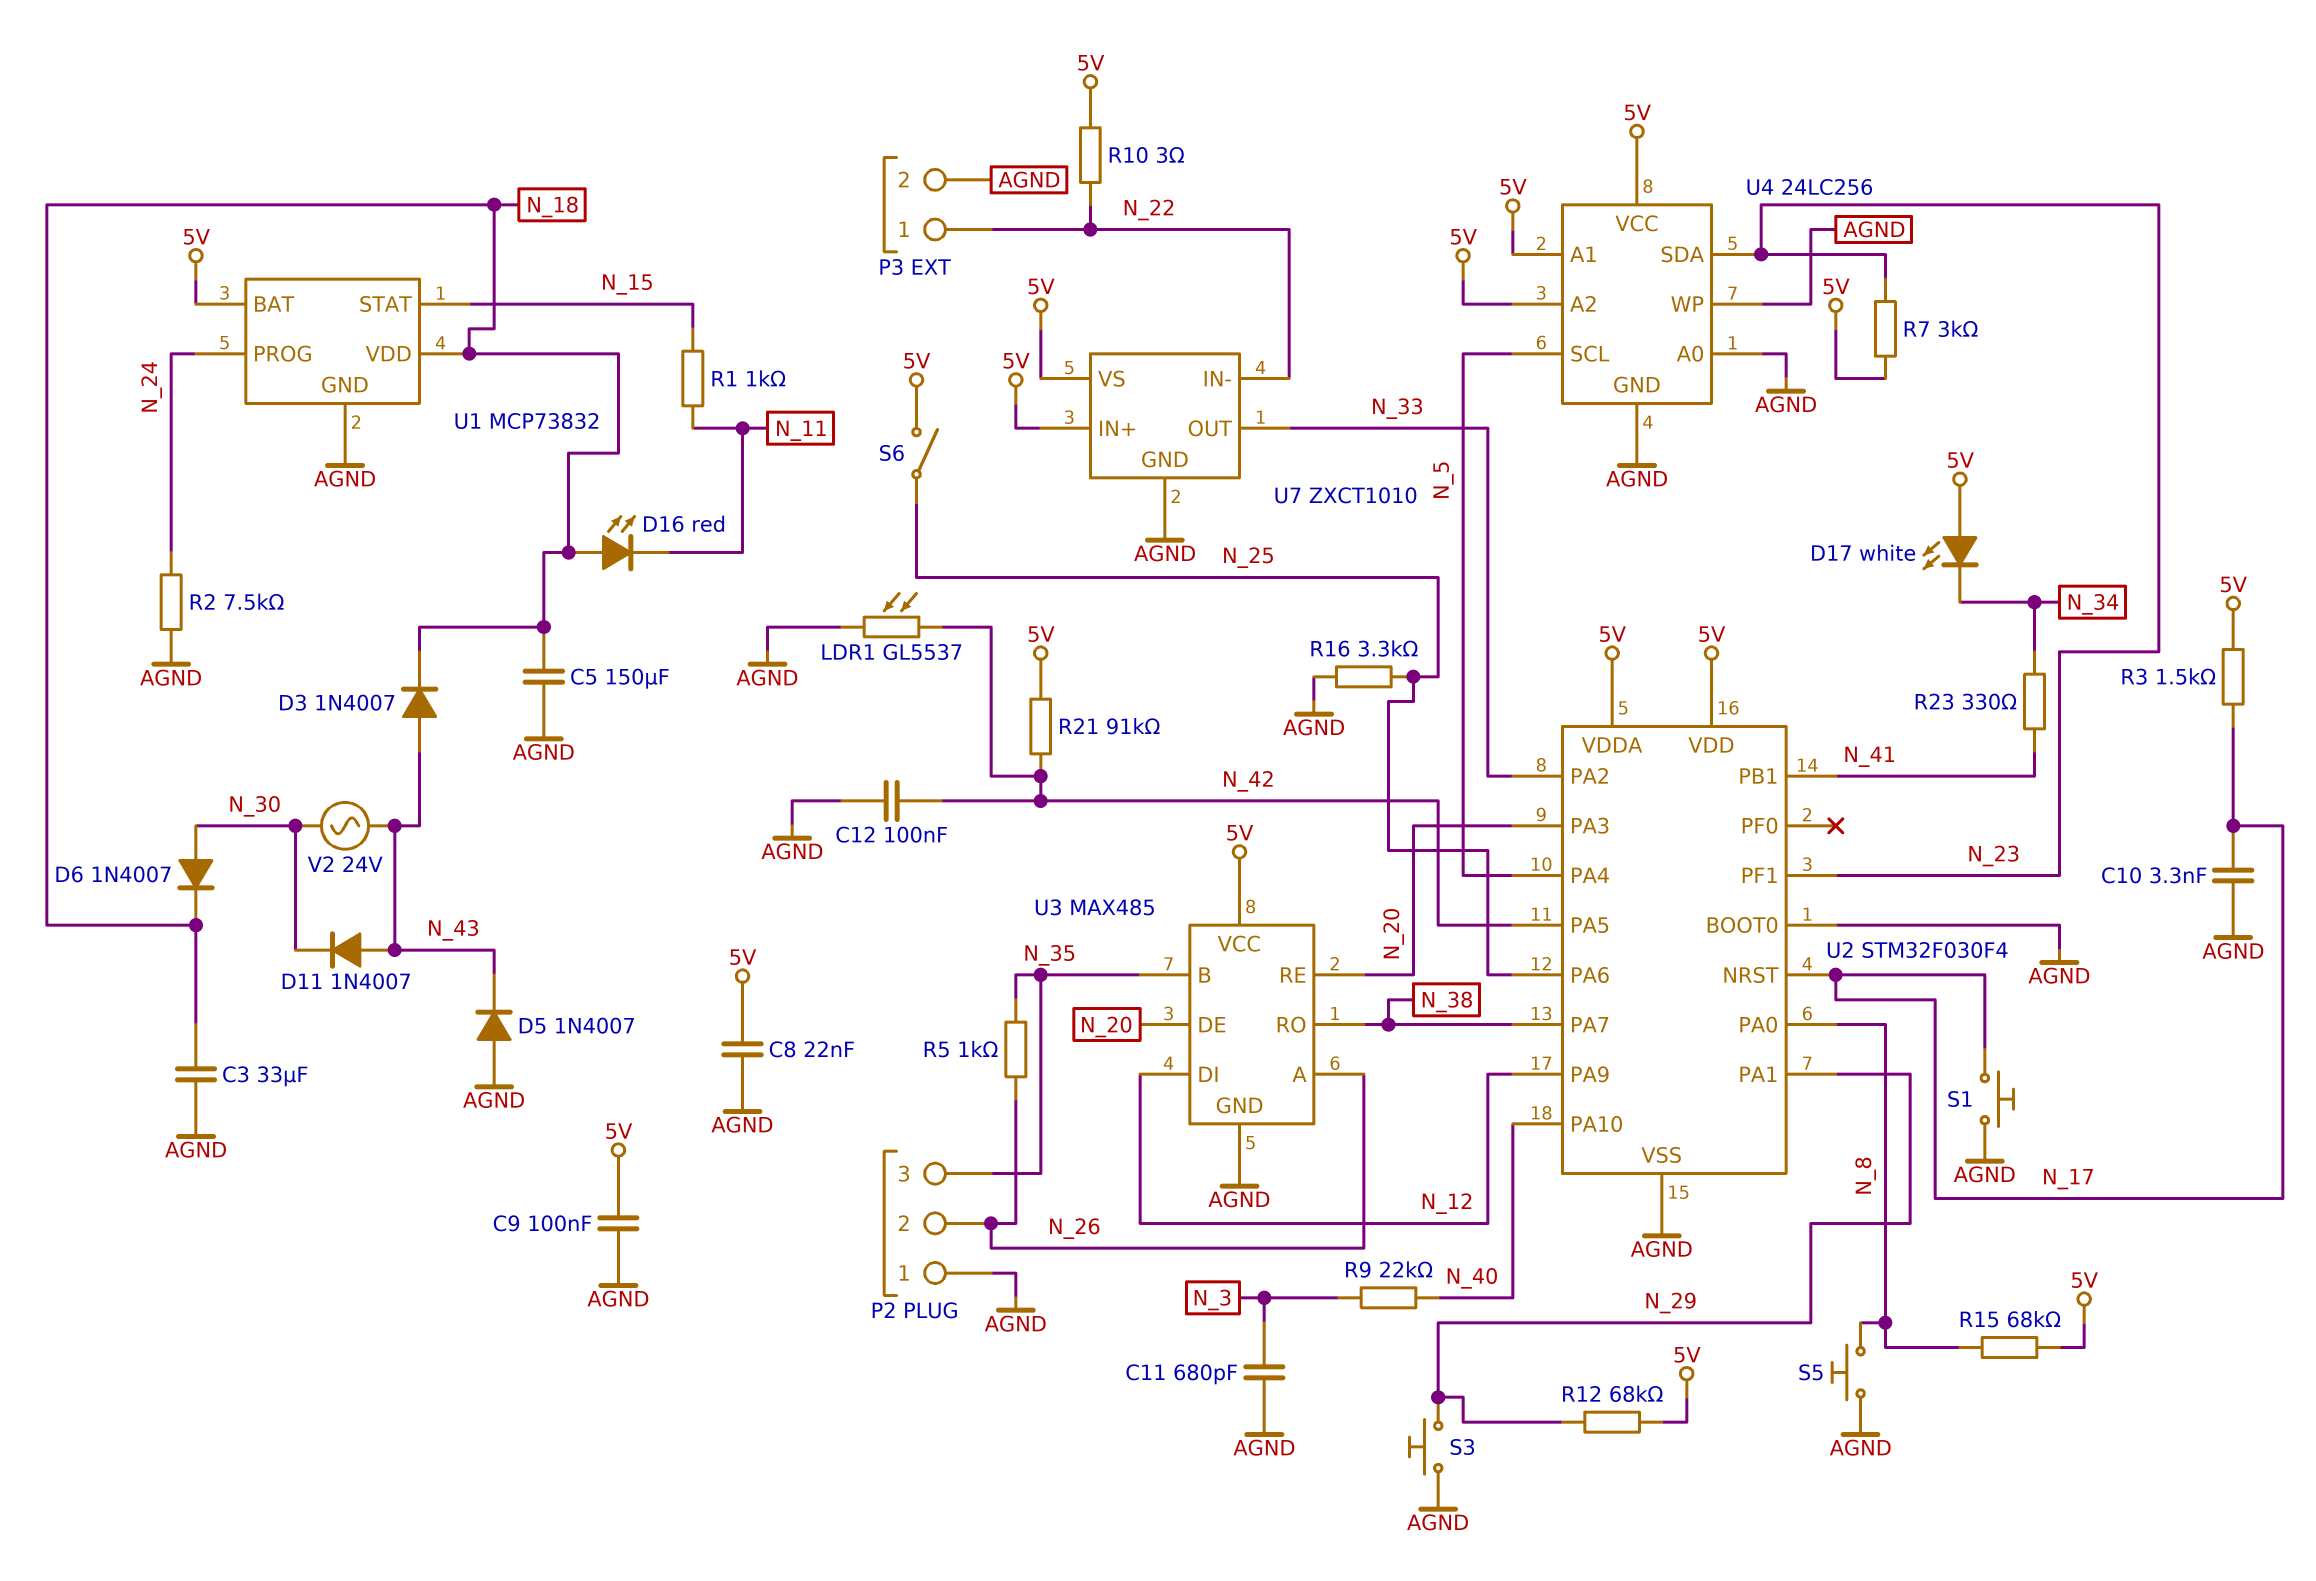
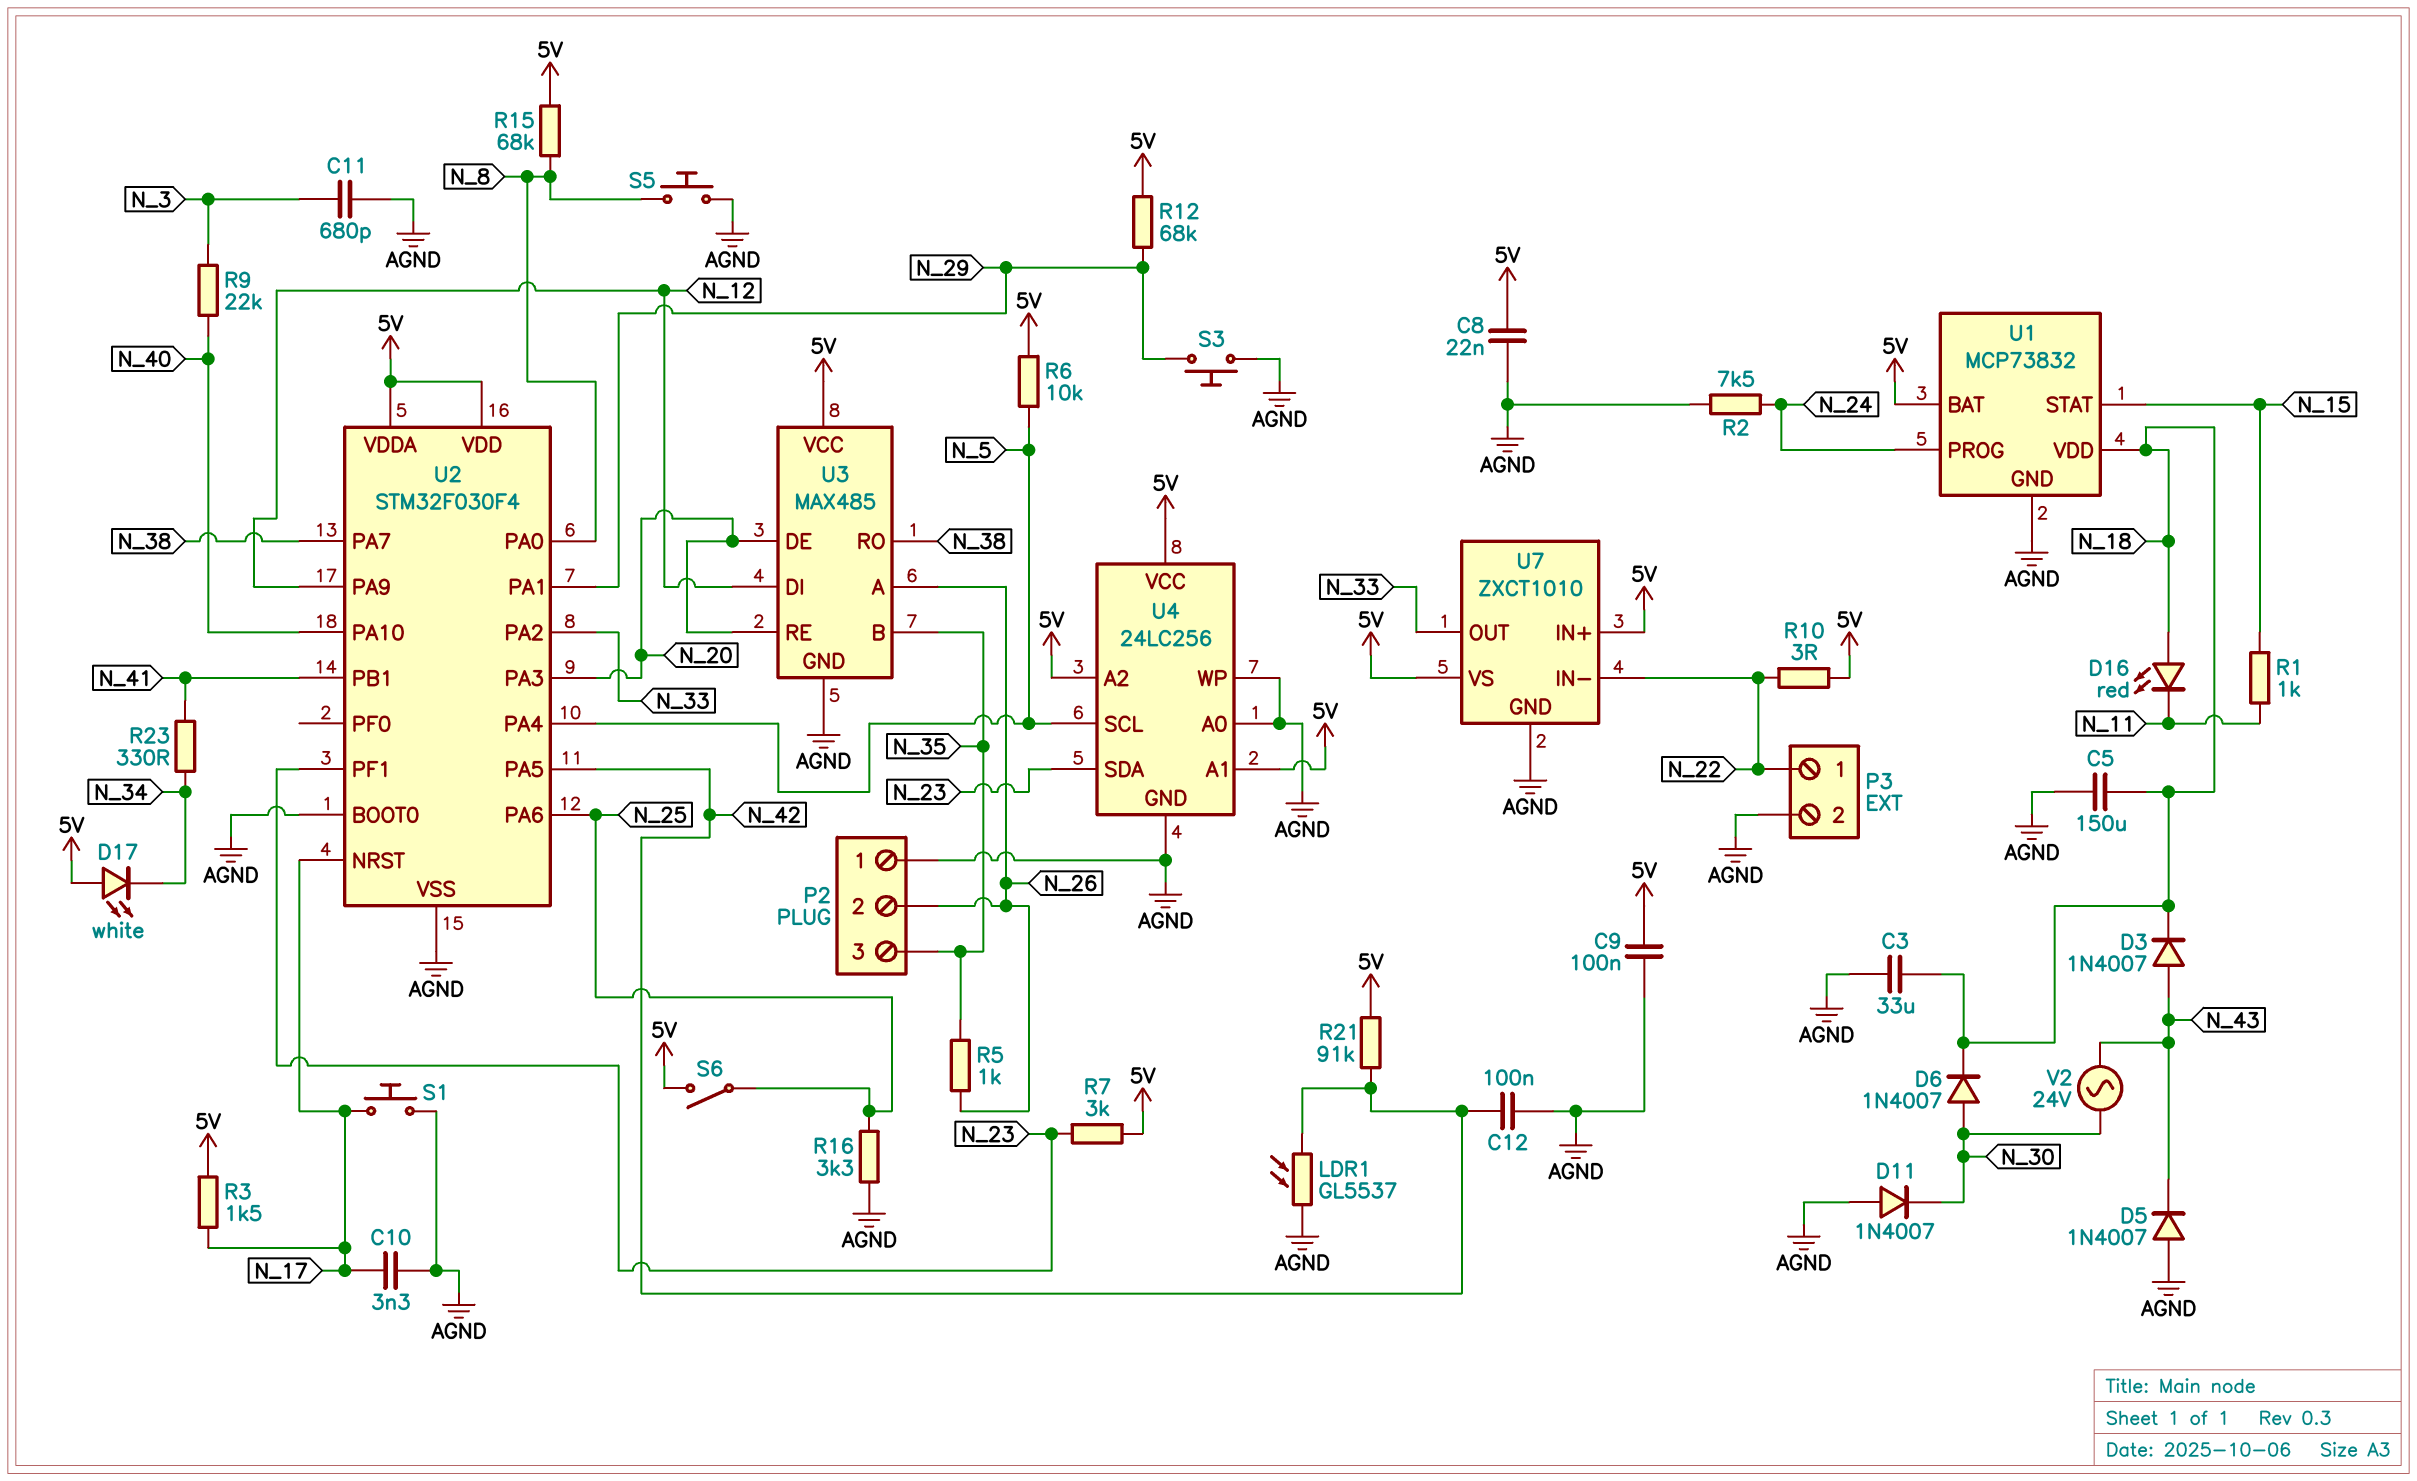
D11: diode 1N4007 (A N_43, K N_30) -> diode 1N4007 (A AGND, K N_30)
R6: none -> 10k (5V, N_5)

